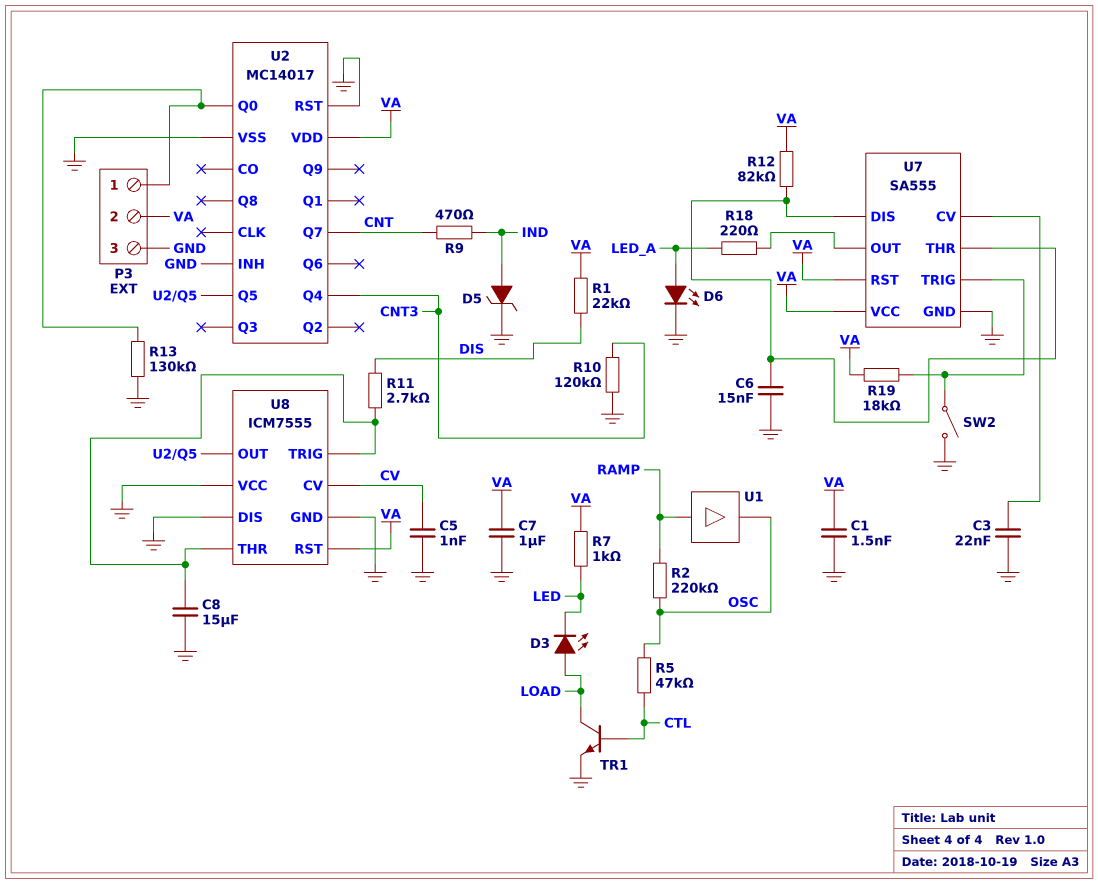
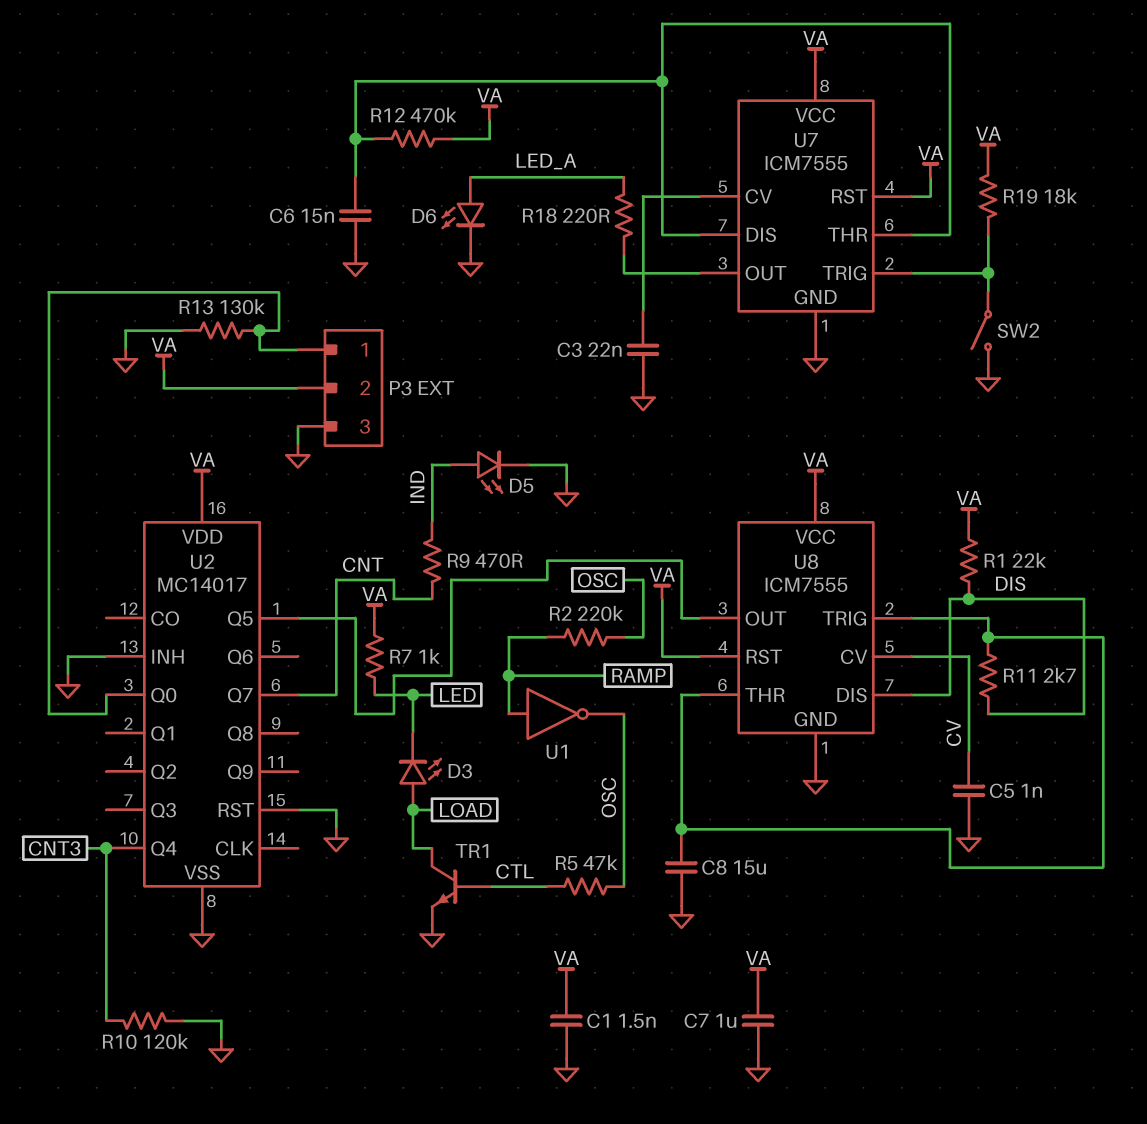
D5: zener (A IND, K GND) -> LED (A IND, K GND)
R12: 82k (U7/DIS, VA) -> 470k (U7/DIS, VA)
U1: buffer (in RAMP, out OSC) -> NOT (in RAMP, out OSC)
U7: SA555 -> ICM7555
U8 pin DIS: GND -> DIS
U8 pin VCC: GND -> VA

